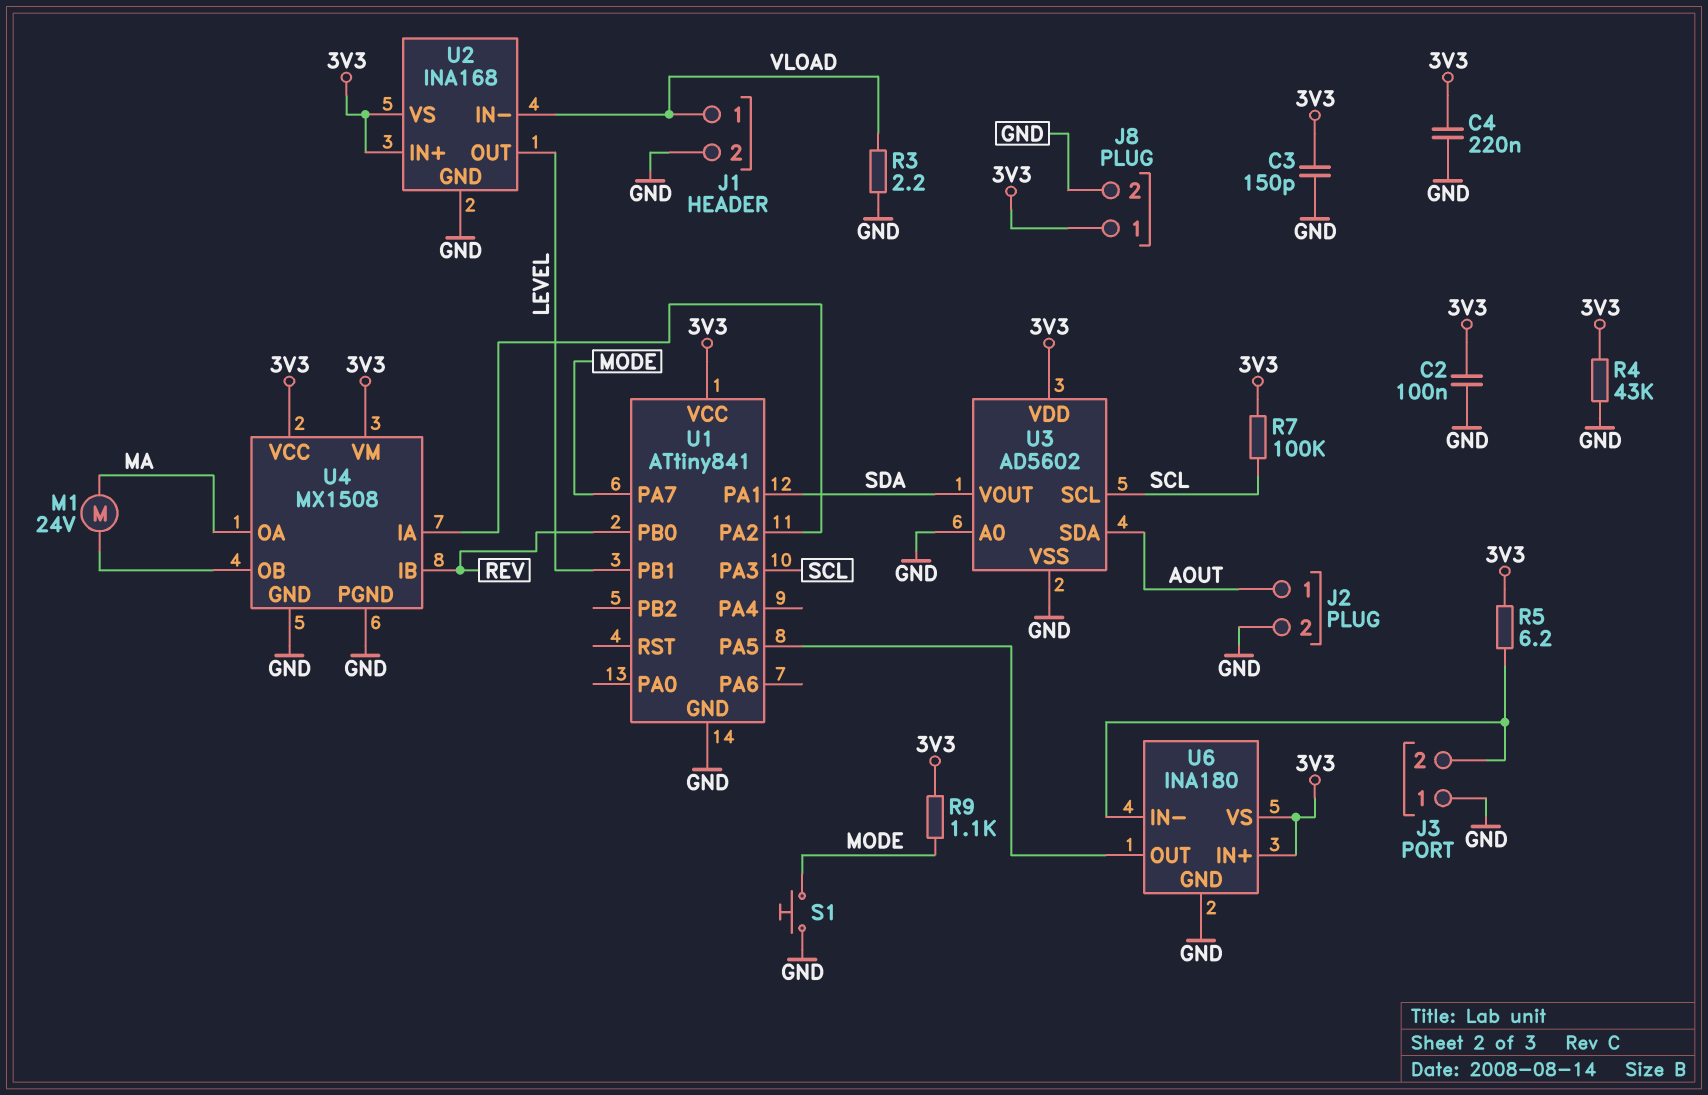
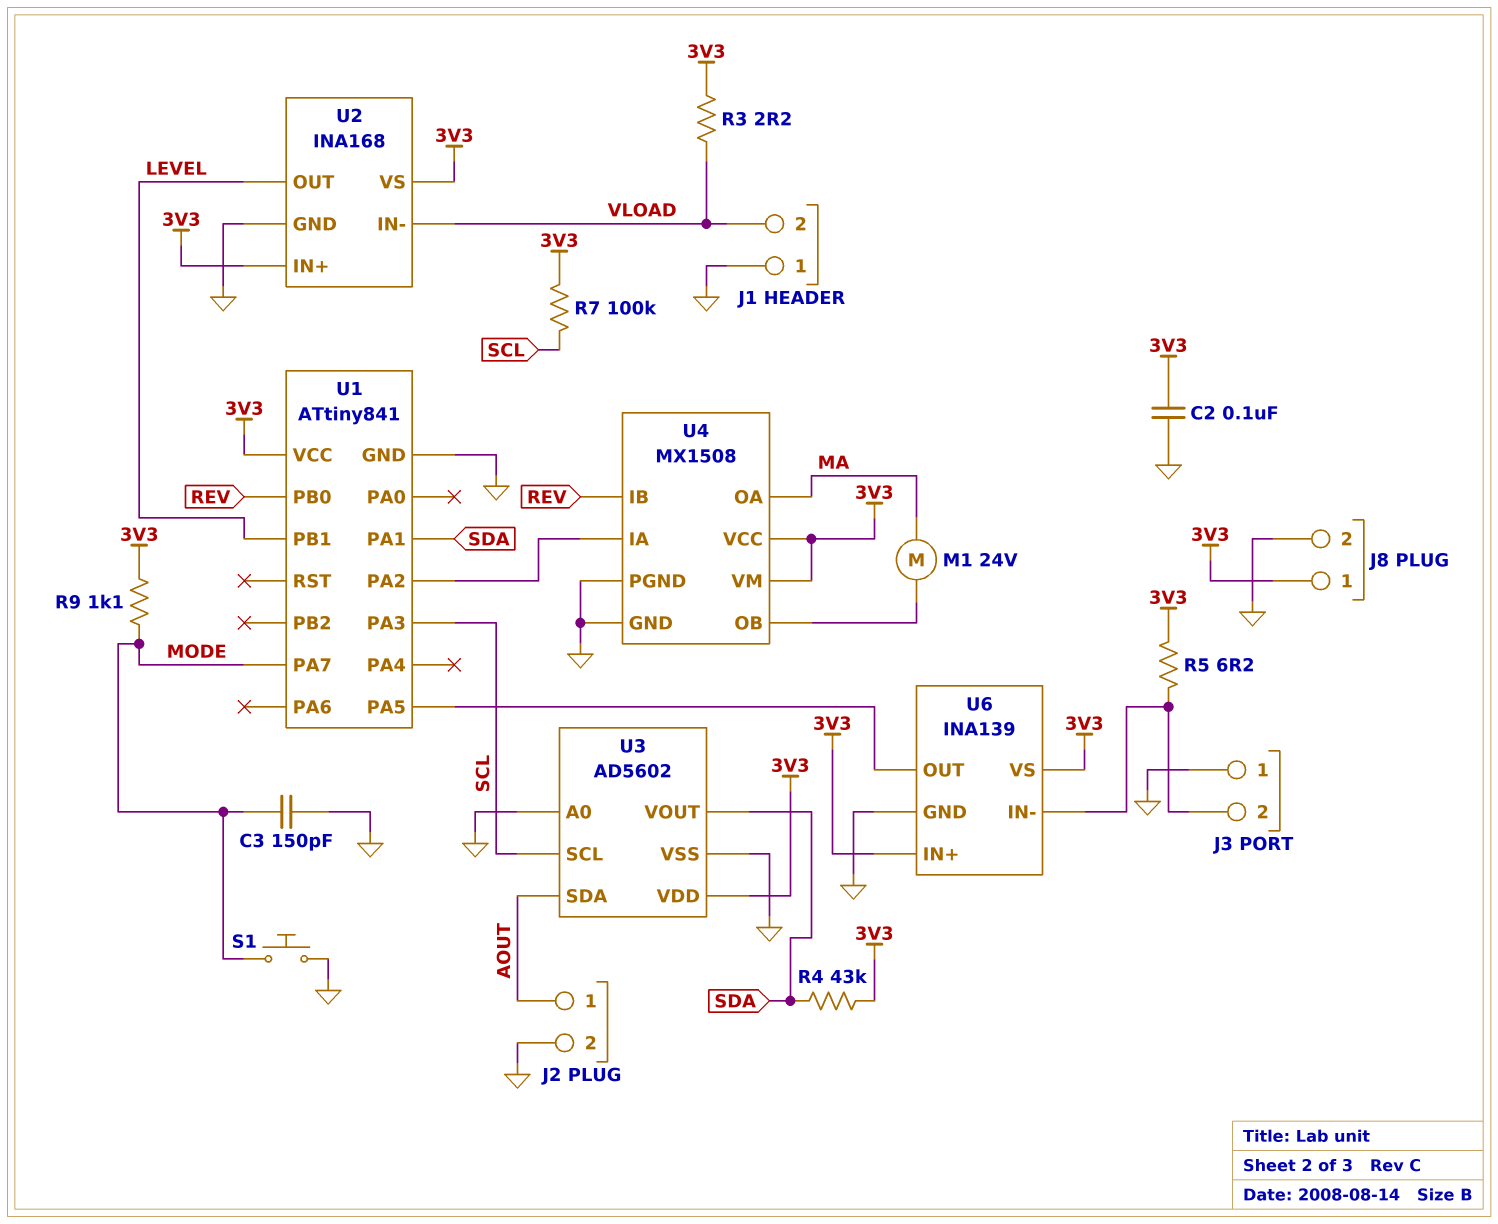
C3: 150pF (3V3, GND) -> 150pF (GND, MODE)
C4: 220nF (3V3, GND) -> none
J1 pin 1: VLOAD -> GND
J1 pin 2: GND -> VLOAD
R3: 2.2 (GND, VLOAD) -> 2.2 (3V3, VLOAD)
R4: 43k (3V3, GND) -> 43k (3V3, SDA)
U6: INA180 -> INA139

